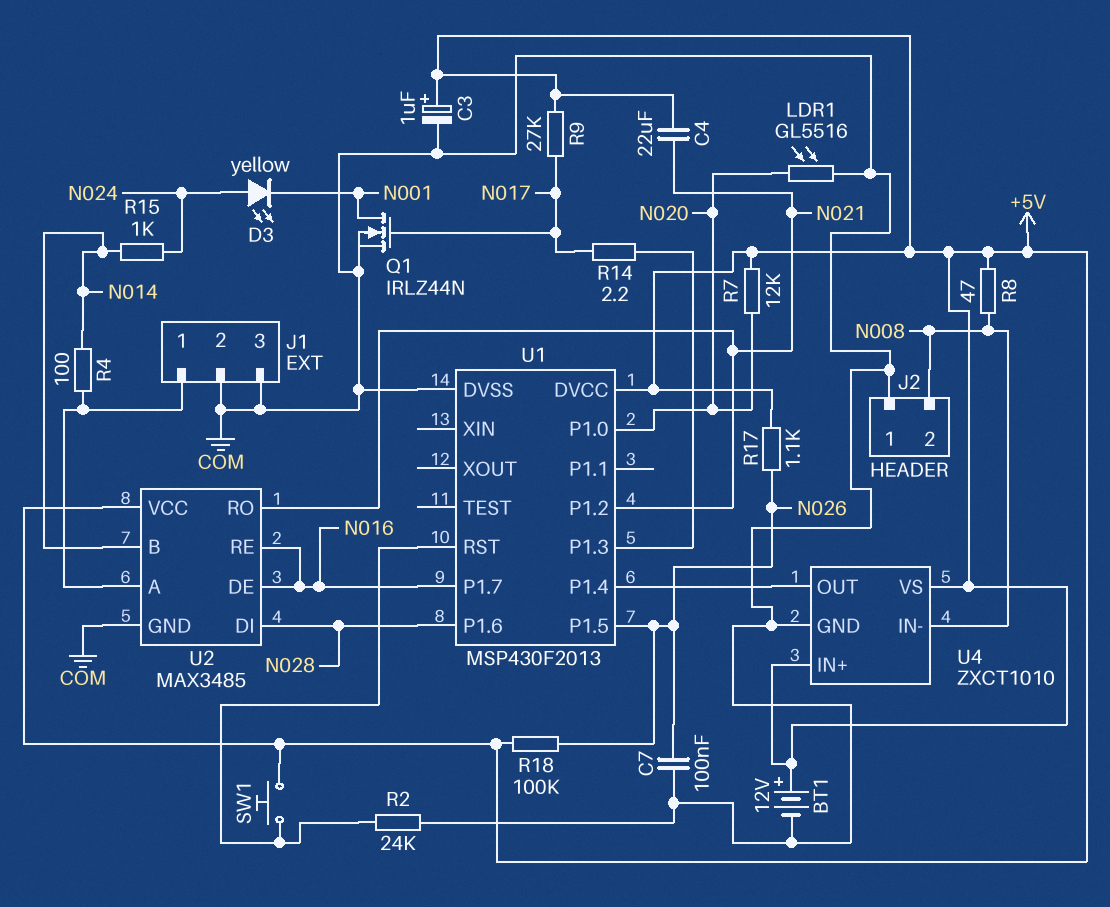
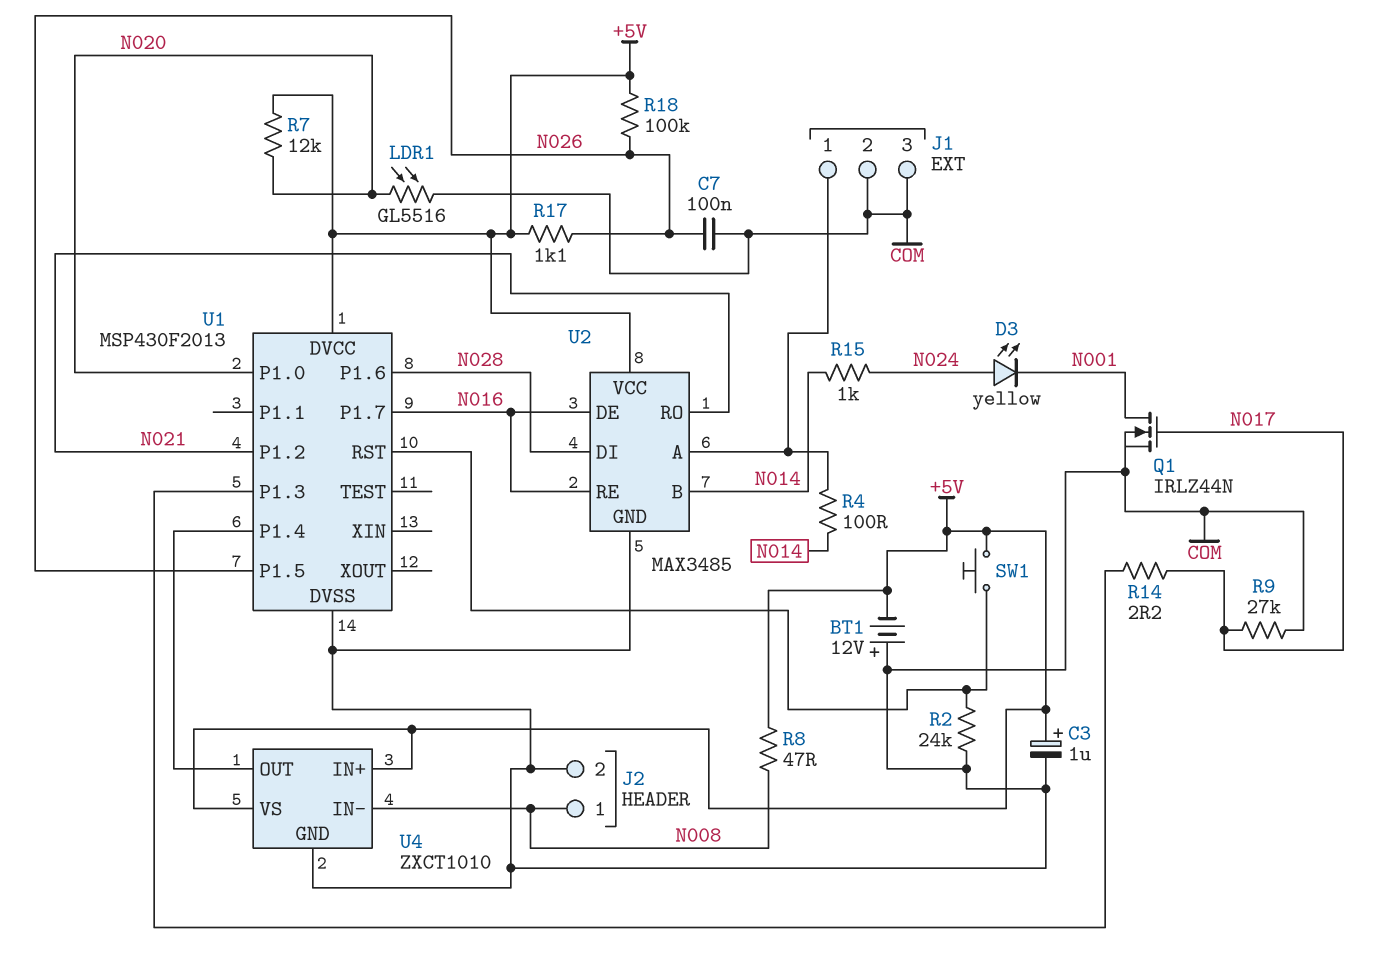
BT1: 12V (plus +5V, minus COM) -> 12V (plus COM, minus +5V)
C4: 22uF (+5V, N021) -> none
J2 pin 1: COM -> N008
J2 pin 2: N008 -> COM
R9: 27k (+5V, N017) -> 27k (COM, N017)

